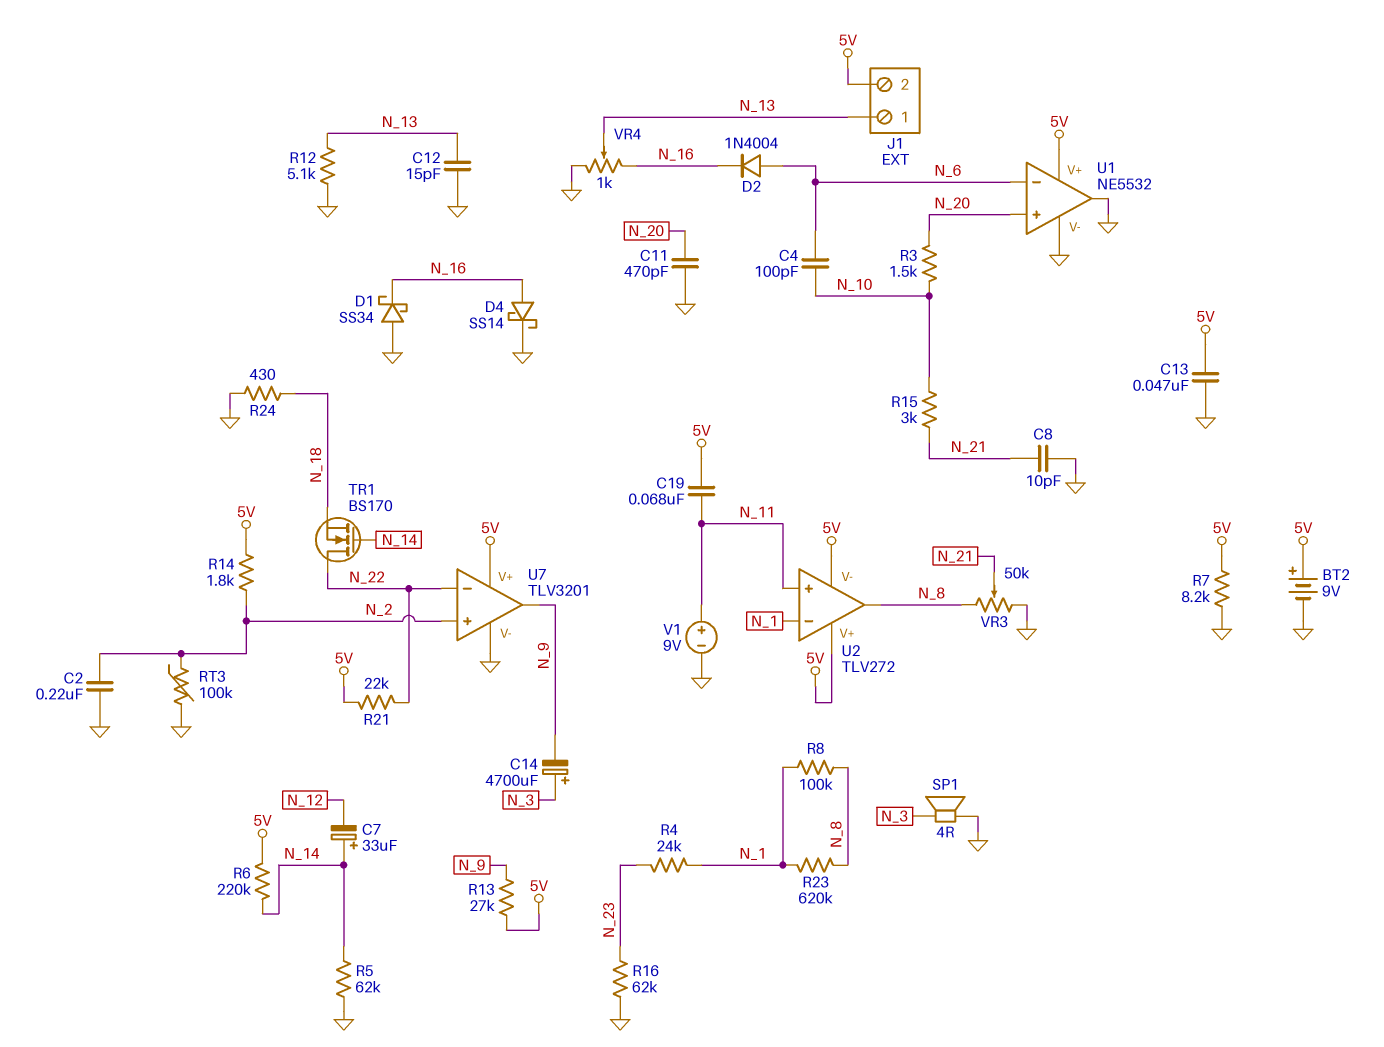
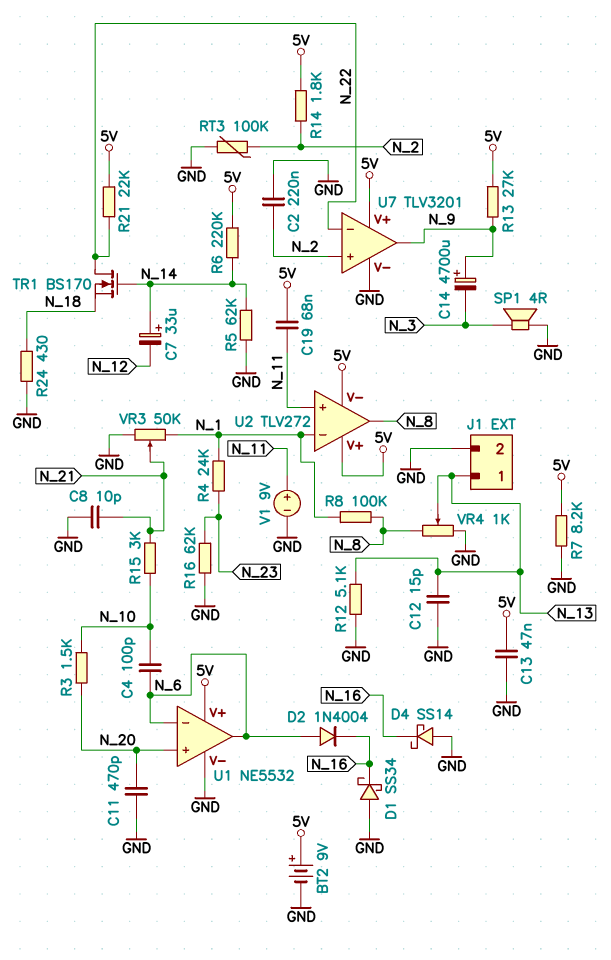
C14: 4700uF (plus N_3, minus N_9) -> 4700uF (plus N_9, minus N_3)
D4: schottky SS14 (A N_16, K GND) -> schottky SS14 (A GND, K N_16)
J1 pin 2: 5V -> GND
R23: 620k (N_1, N_8) -> none
U1 pin out: GND -> N_6
VR3: 50k (GND, N_8, wiper N_21) -> 50k (GND, N_1, wiper N_21)
VR4: 1k (GND, N_16, wiper N_13) -> 1k (GND, N_8, wiper N_13)

